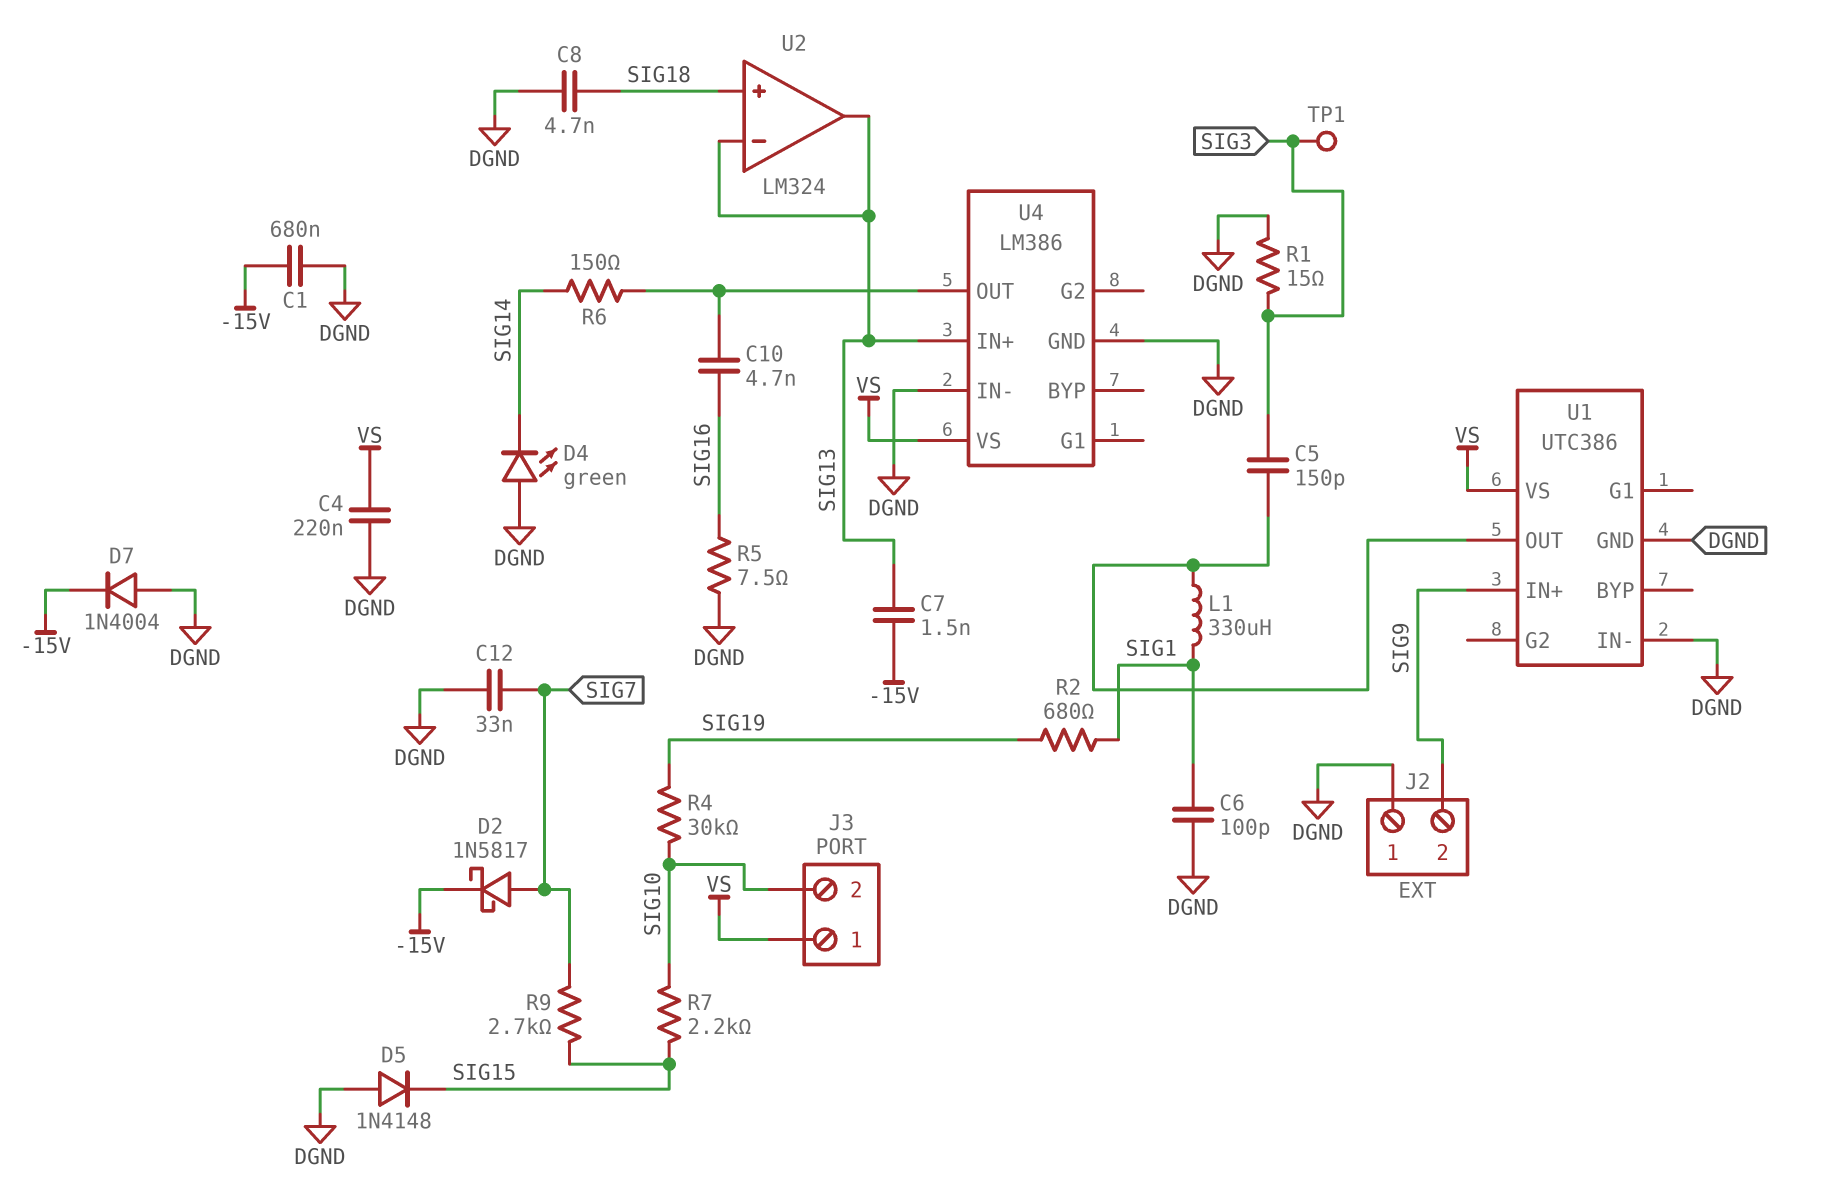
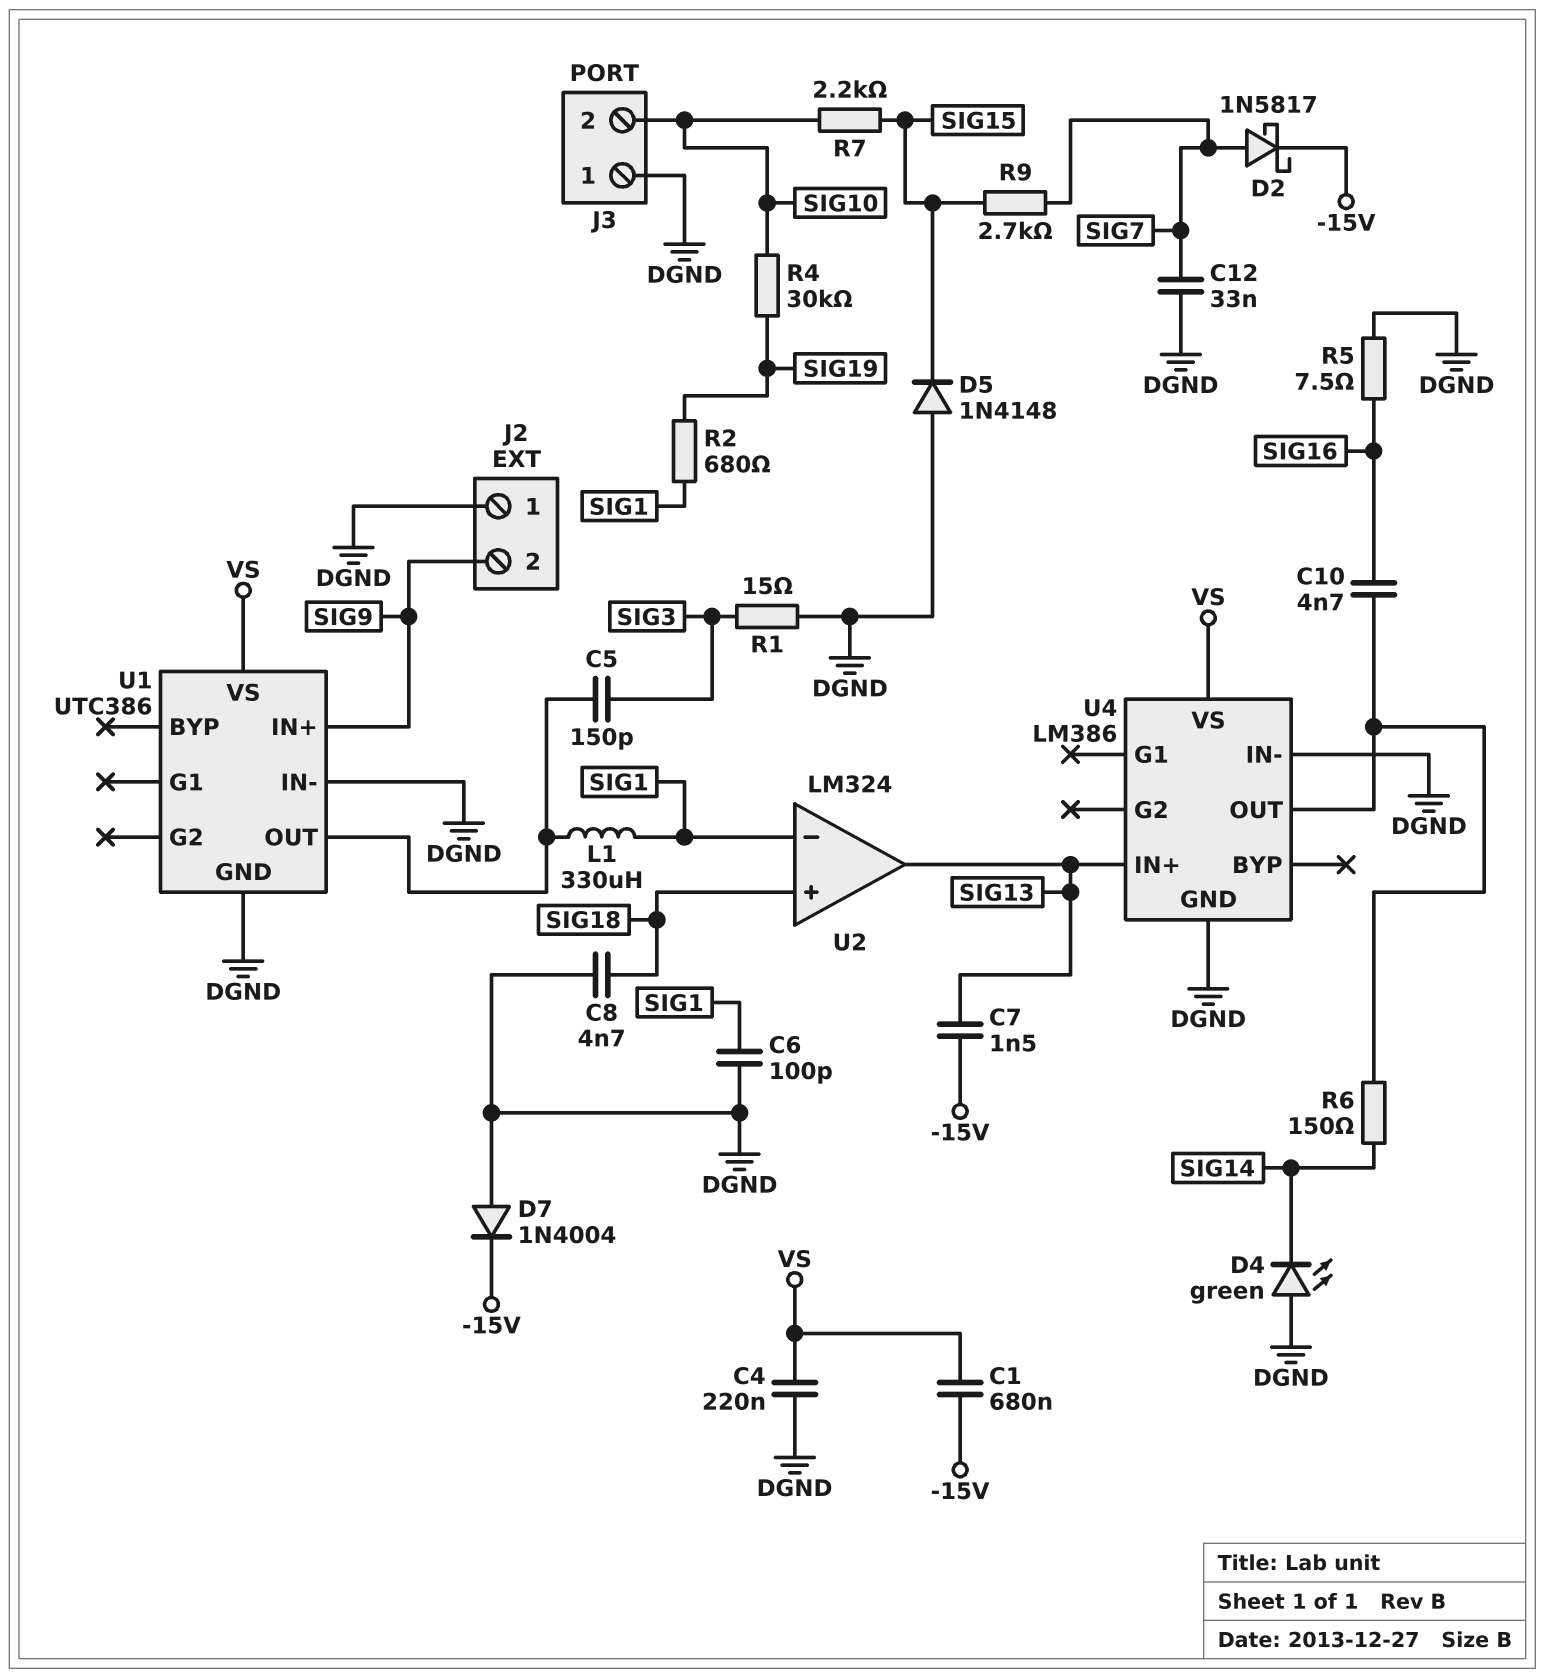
C1: 680nF (-15V, DGND) -> 680nF (-15V, VS)
J3 pin 1: VS -> DGND
TP1: test point (SIG3) -> none
U2 pin in-: SIG13 -> SIG1

